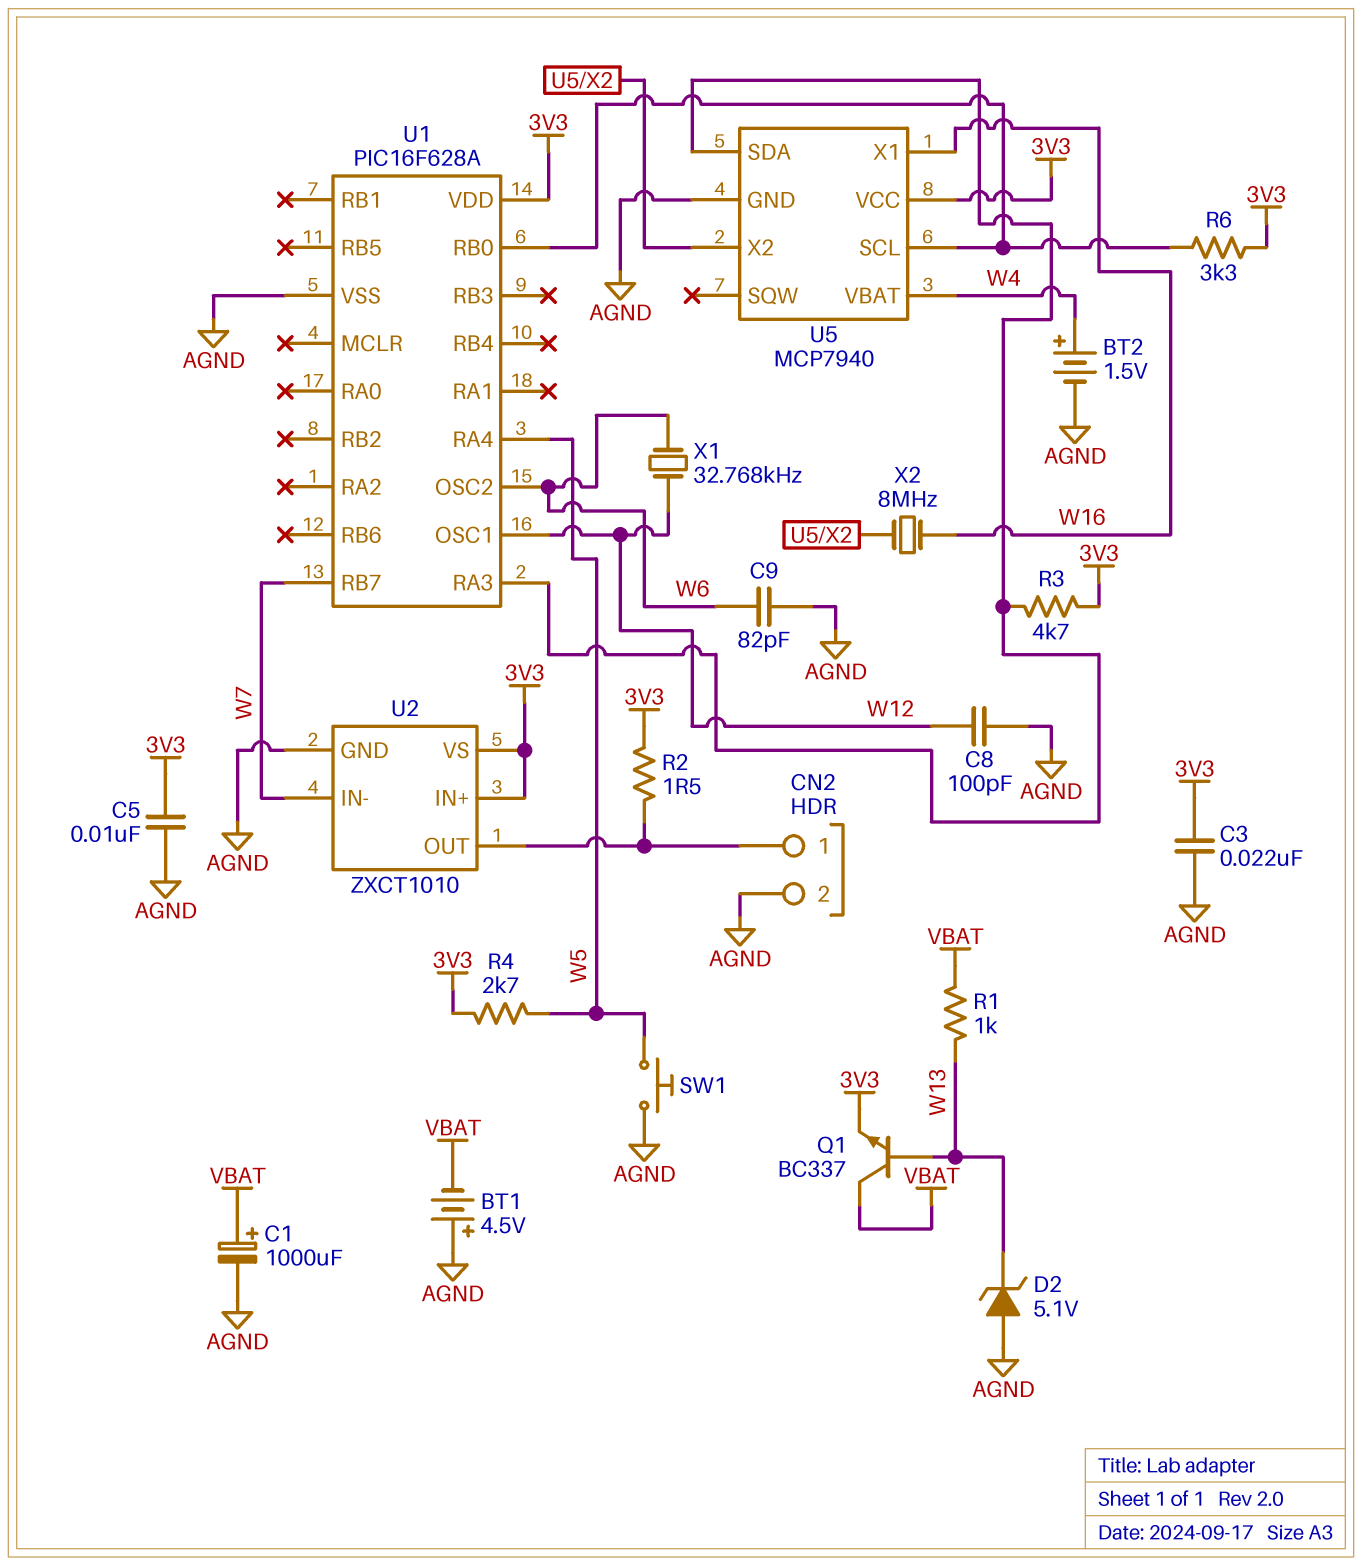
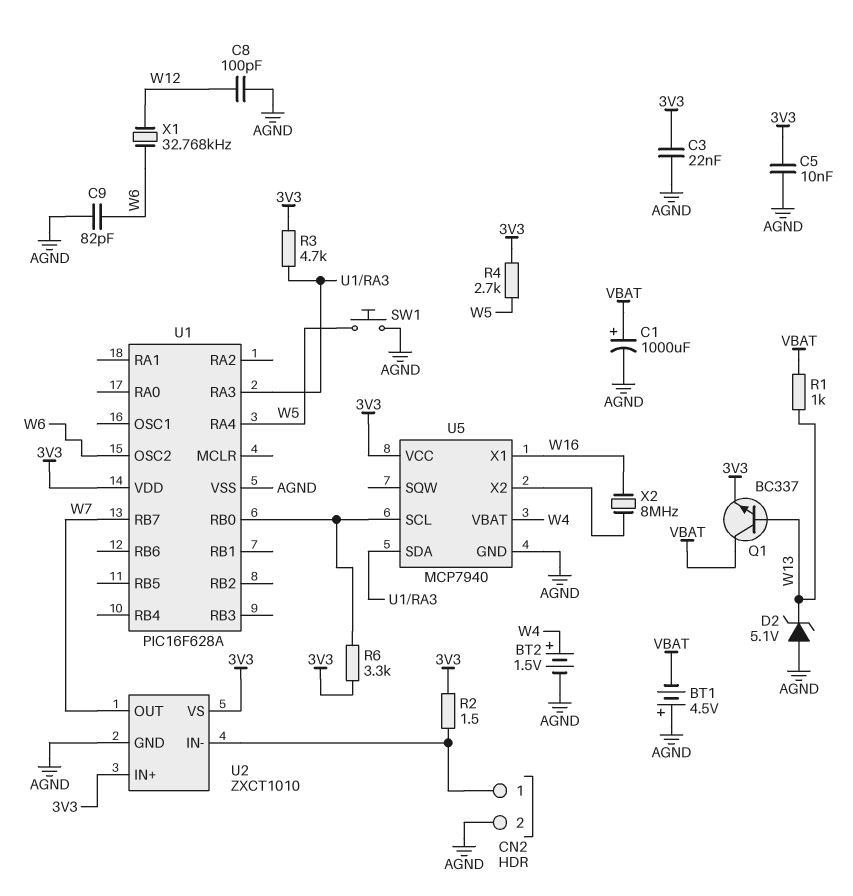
U1 pin OSC1: W12 -> none
U2 pin IN-: W7 -> CN2/1
U2 pin OUT: CN2/1 -> W7

